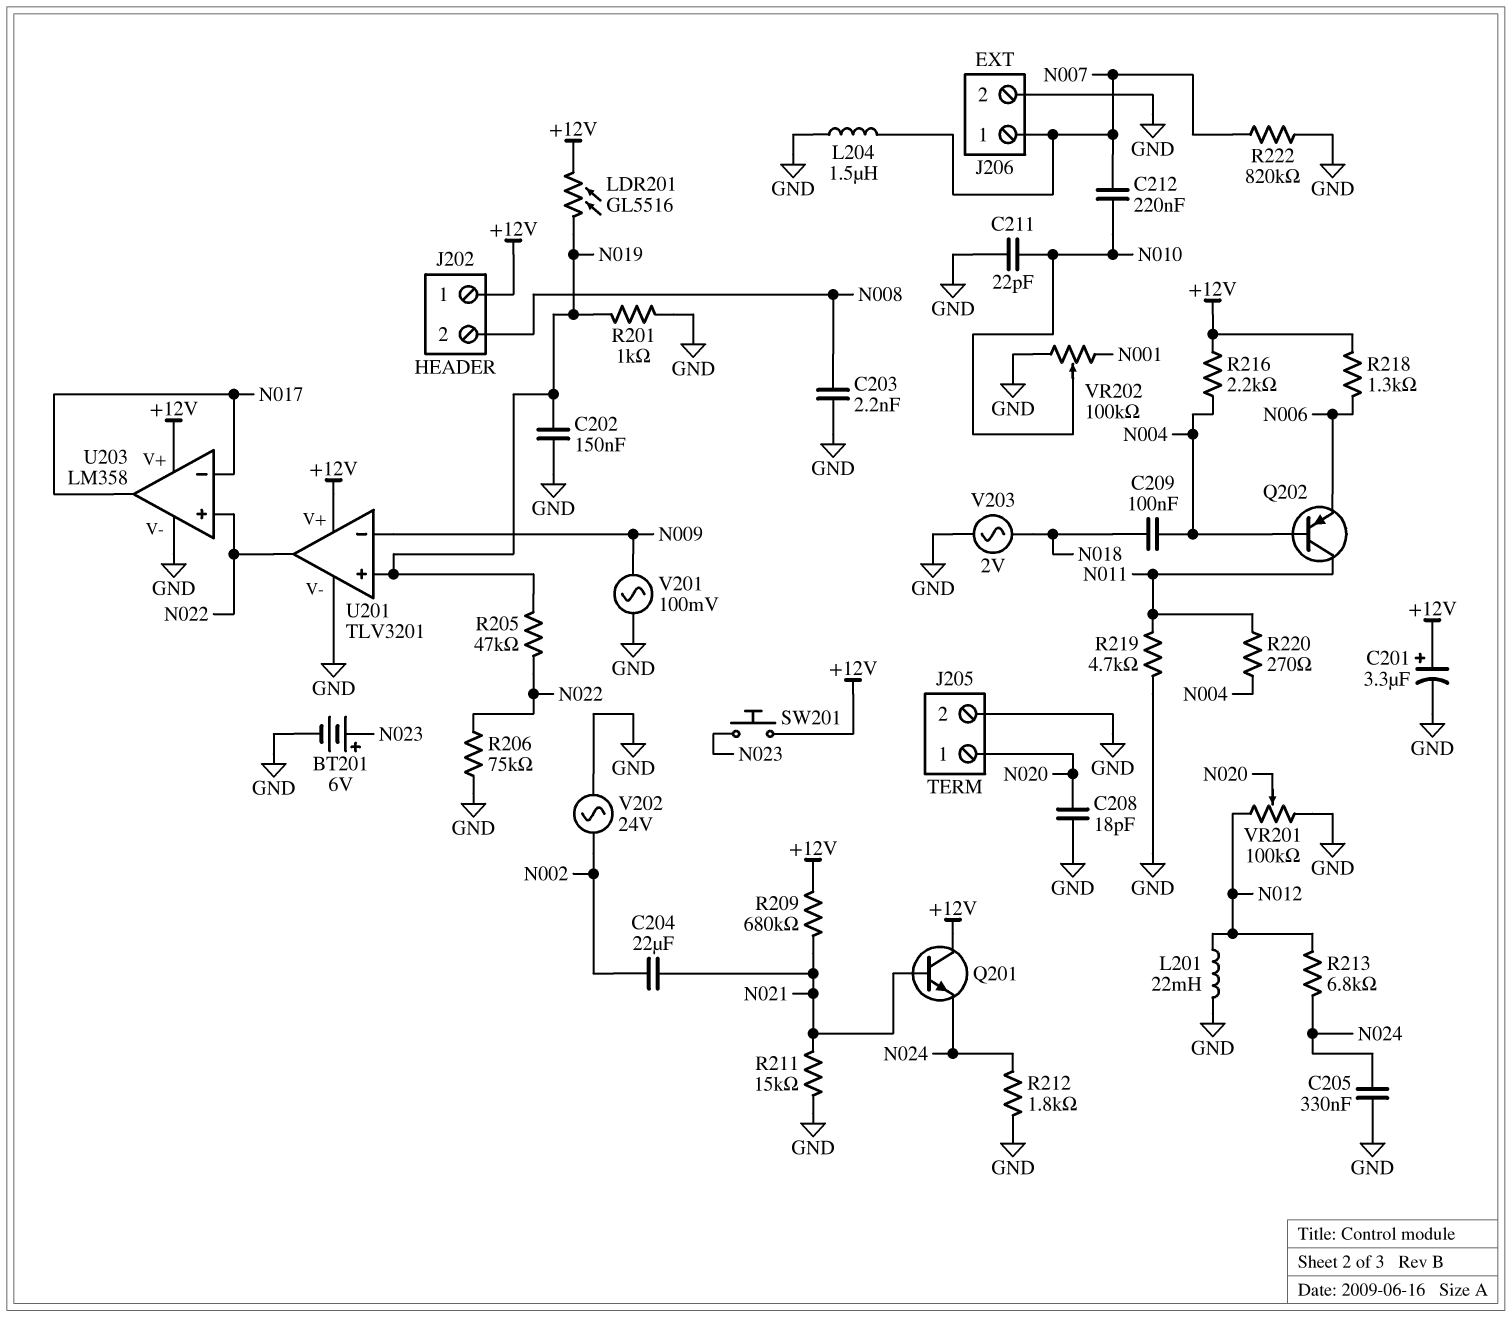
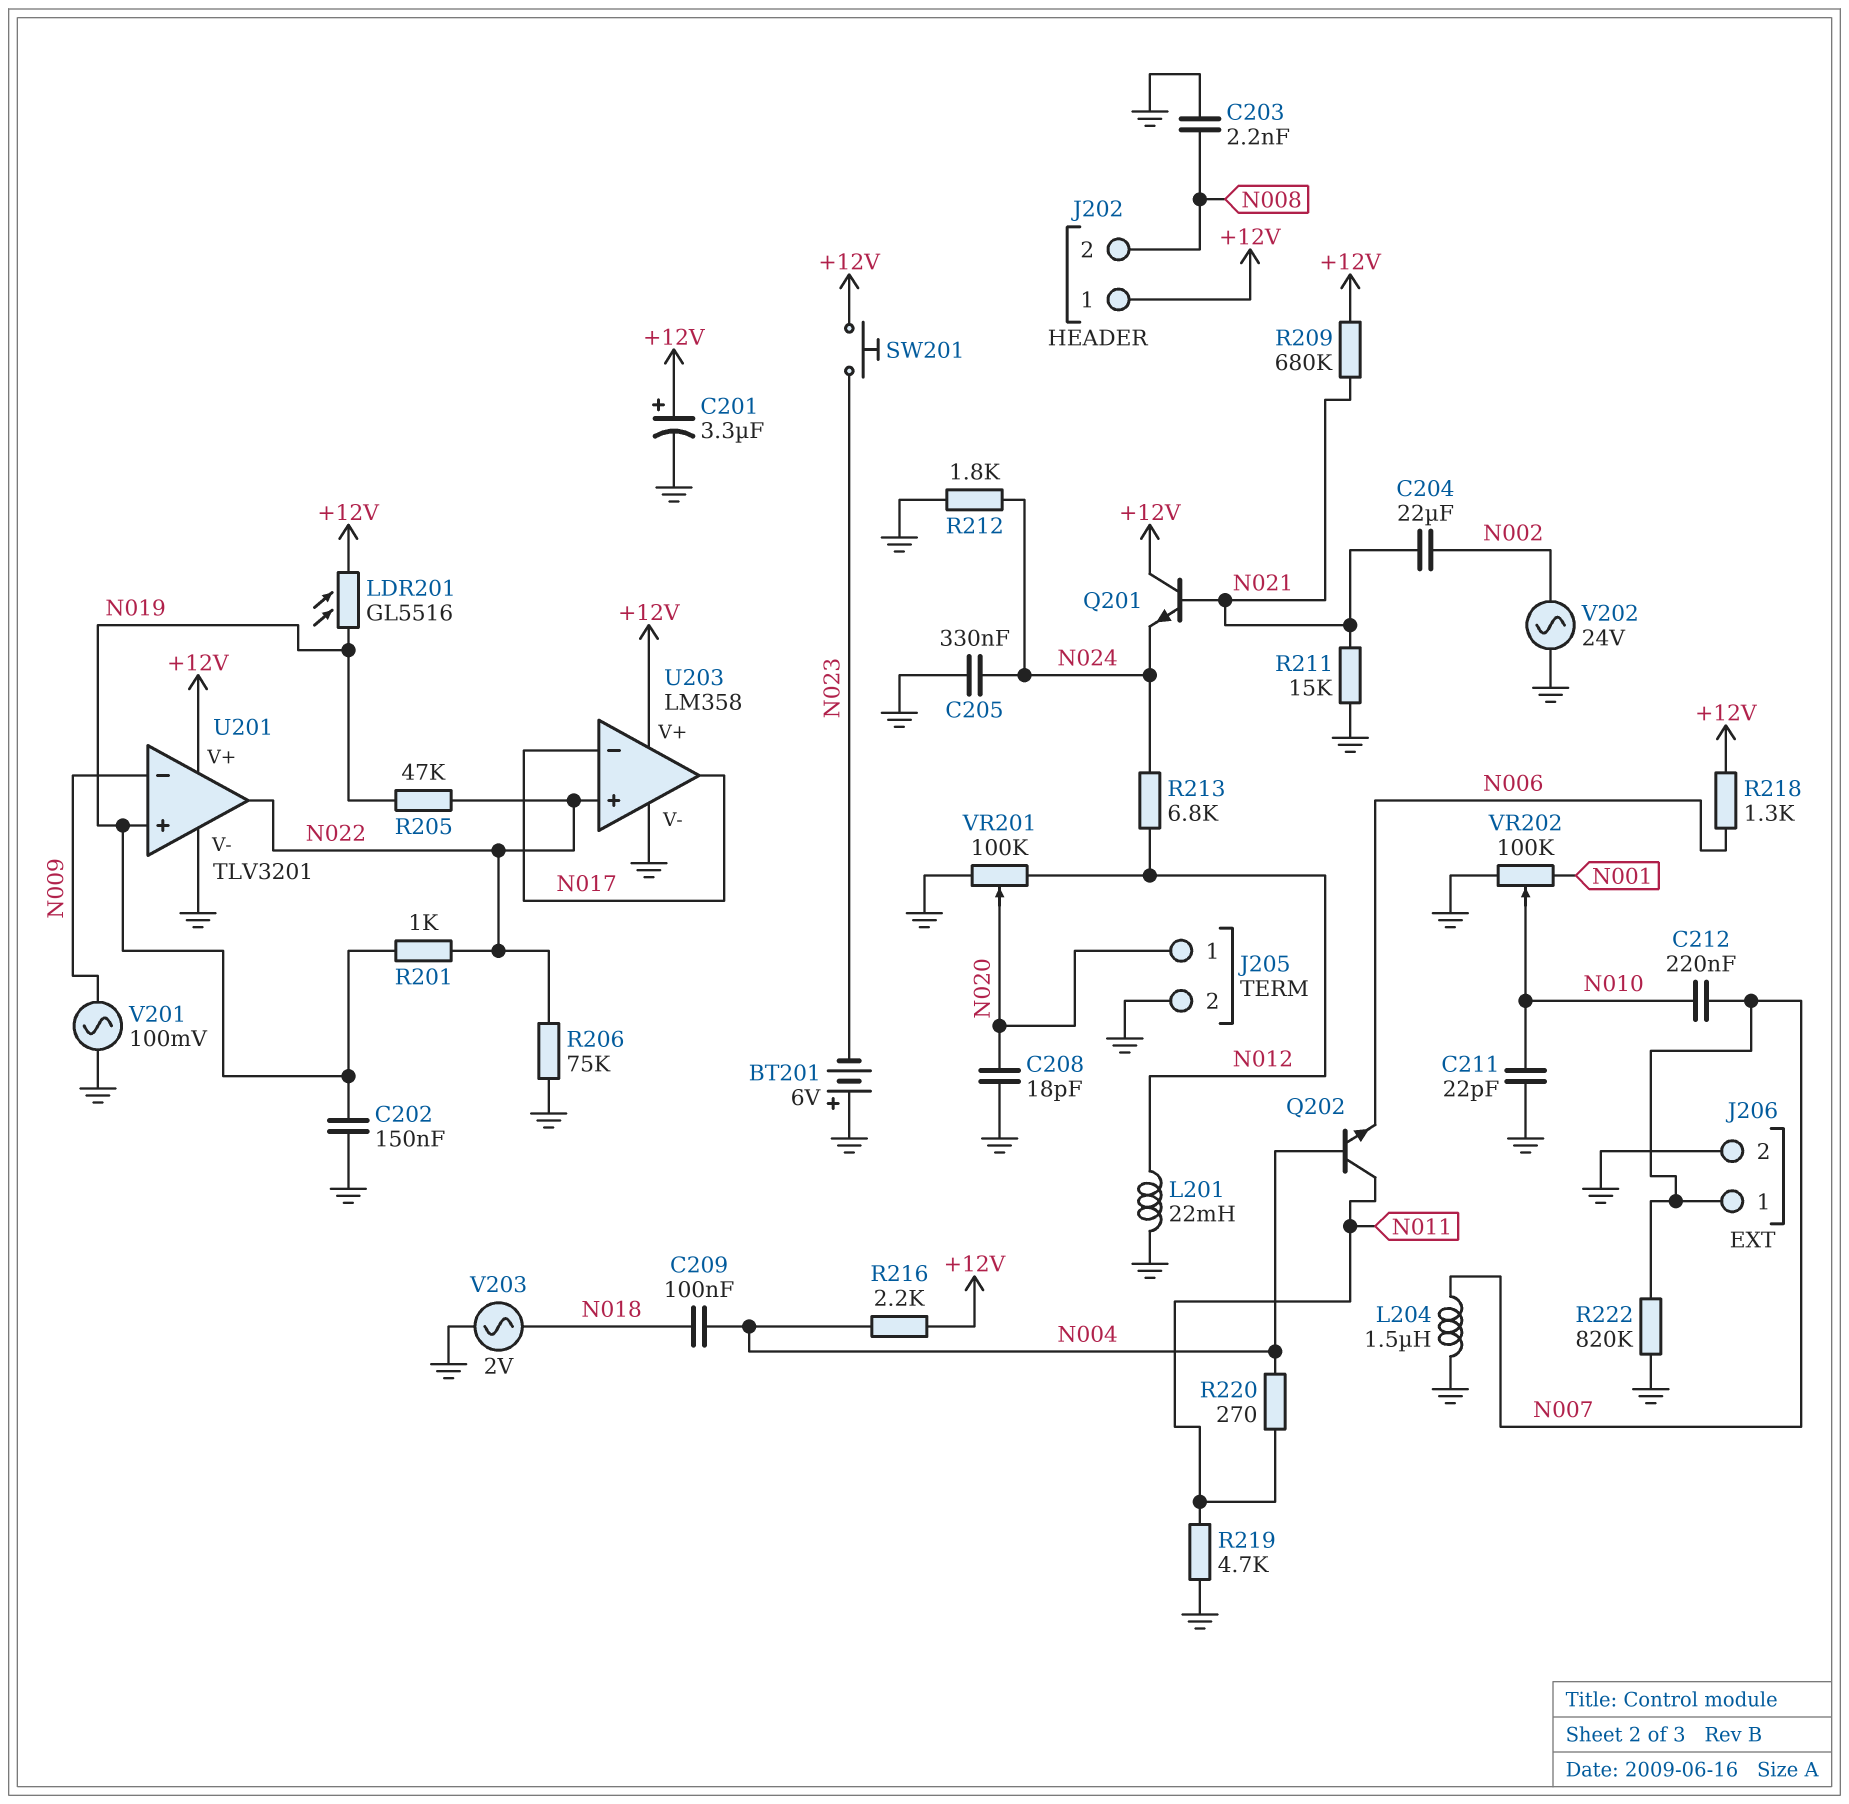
BT201: 6V (plus N023, minus GND) -> 6V (plus GND, minus N023)
Q202: PNP (B N004, C N011, E N006) -> NPN (B N004, C N011, E N006)
R201: 1k (GND, N019) -> 1k (N019, N022)

